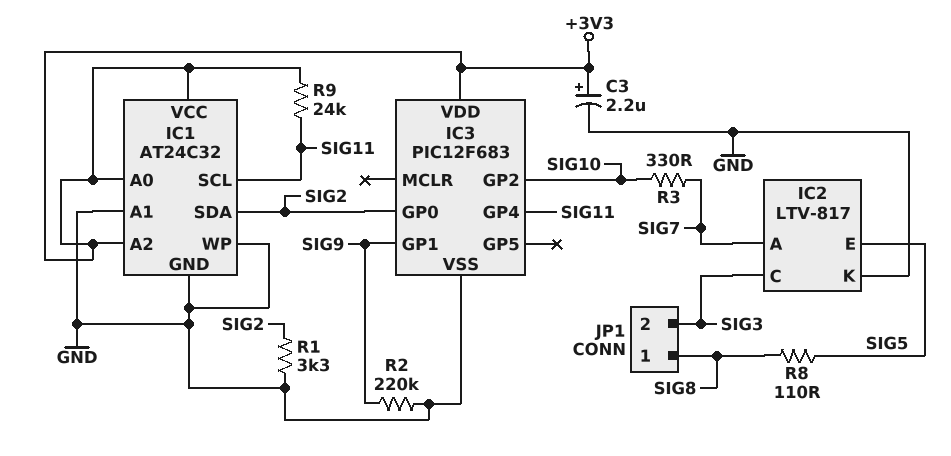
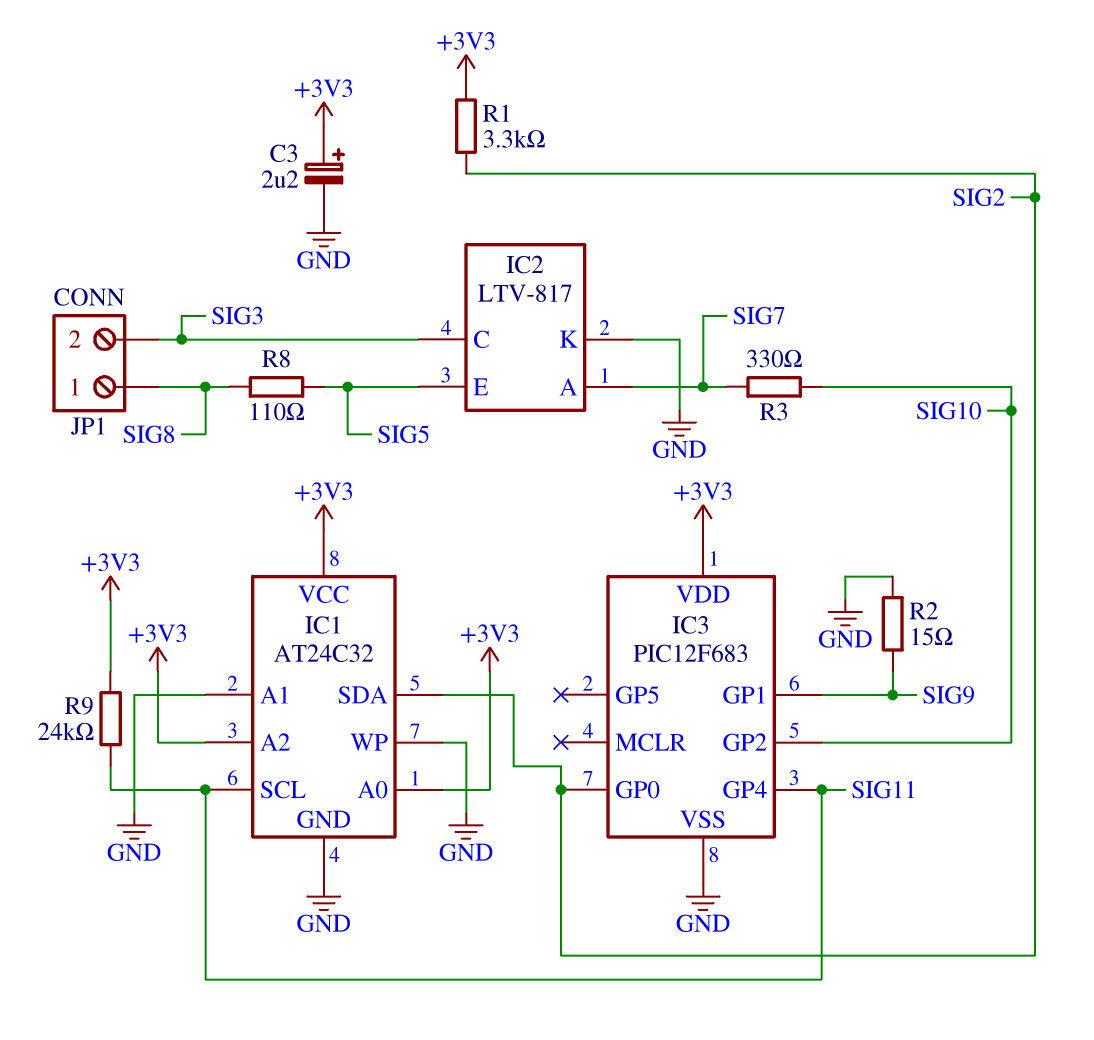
R1: 3.3k (GND, SIG2) -> 3.3k (+3V3, SIG2)
R2: 220k (GND, SIG9) -> 15 (GND, SIG9)

